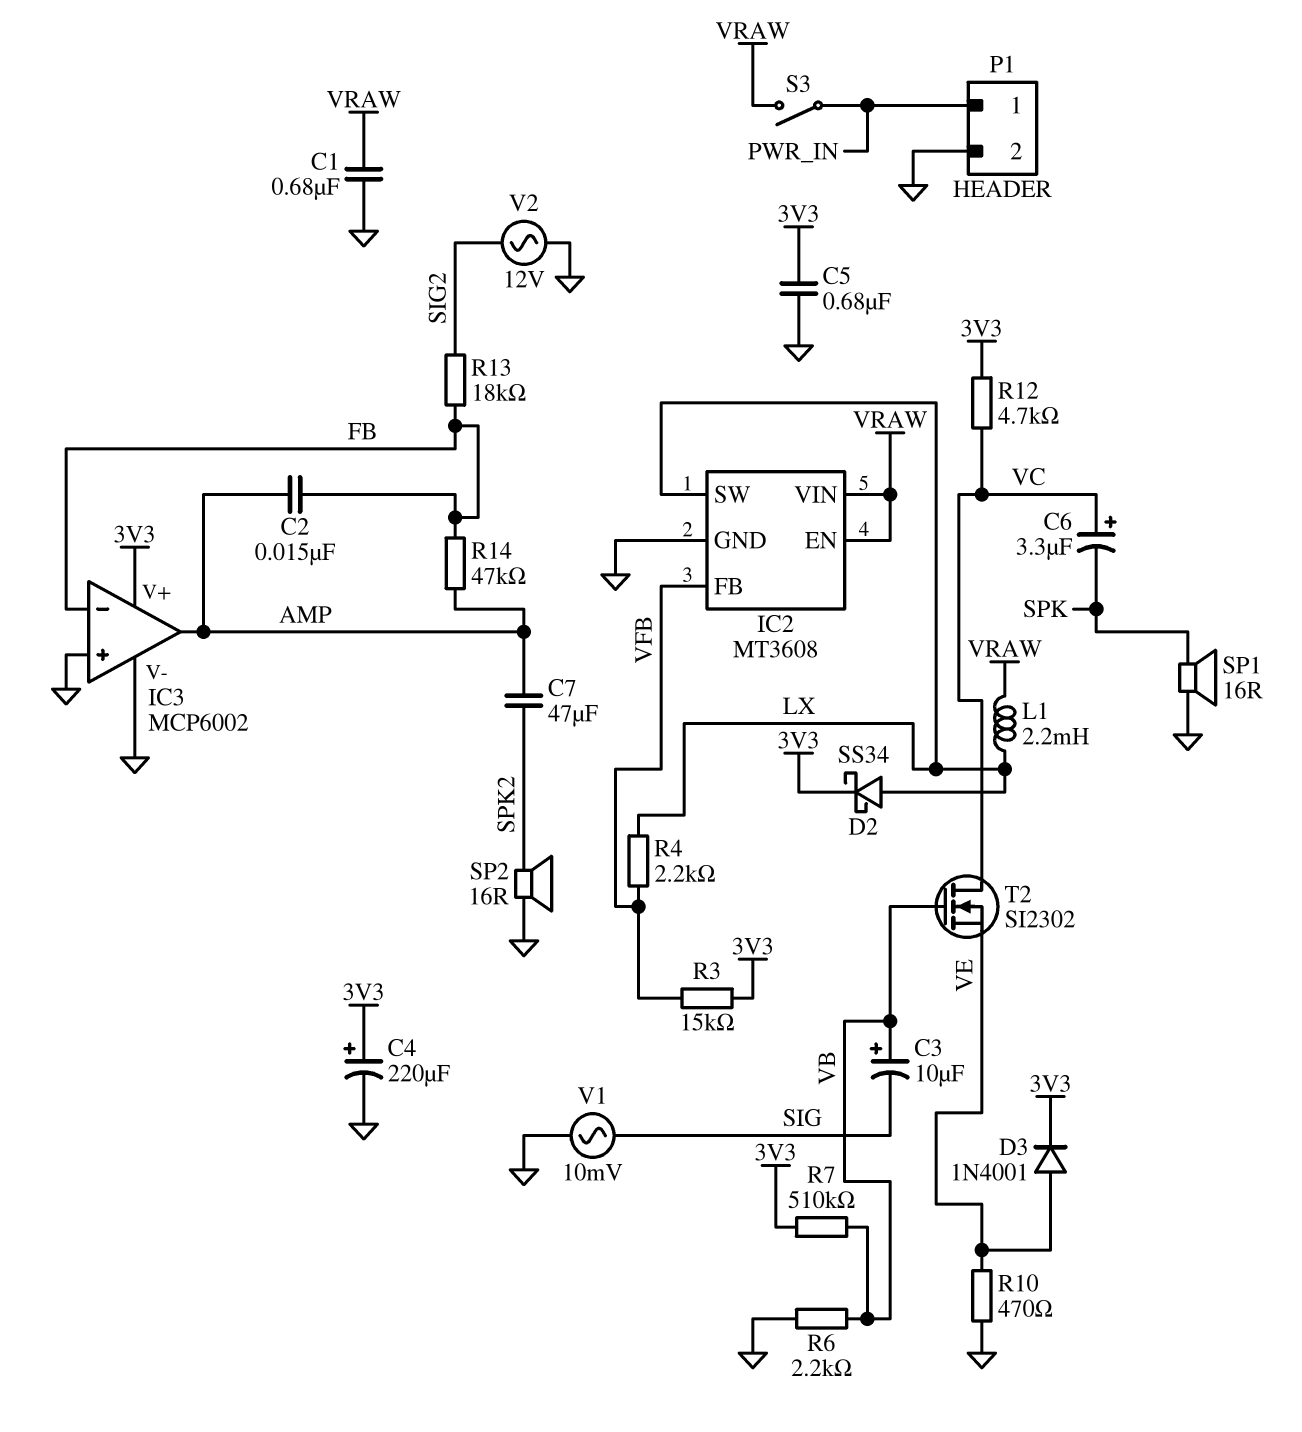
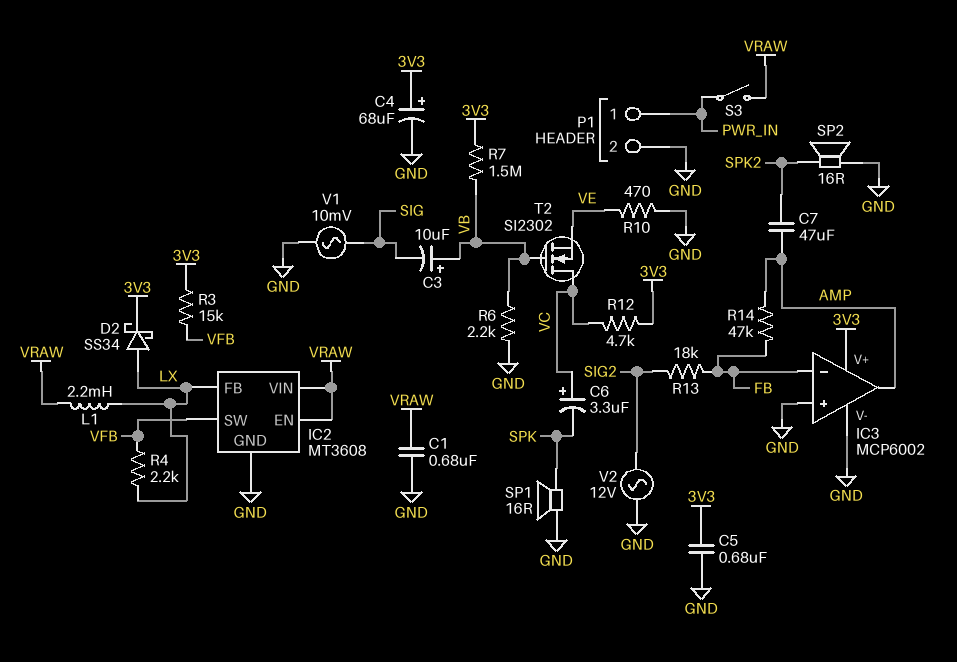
C2: 15nF (AMP, FB) -> none
C4: 220uF (plus 3V3, minus GND) -> 68uF (plus 3V3, minus GND)
D3: diode 1N4001 (A VE, K 3V3) -> none
IC2 pin FB: VFB -> LX
IC2 pin SW: LX -> VFB
R7: 510k (3V3, VB) -> 1.5M (3V3, VB)

